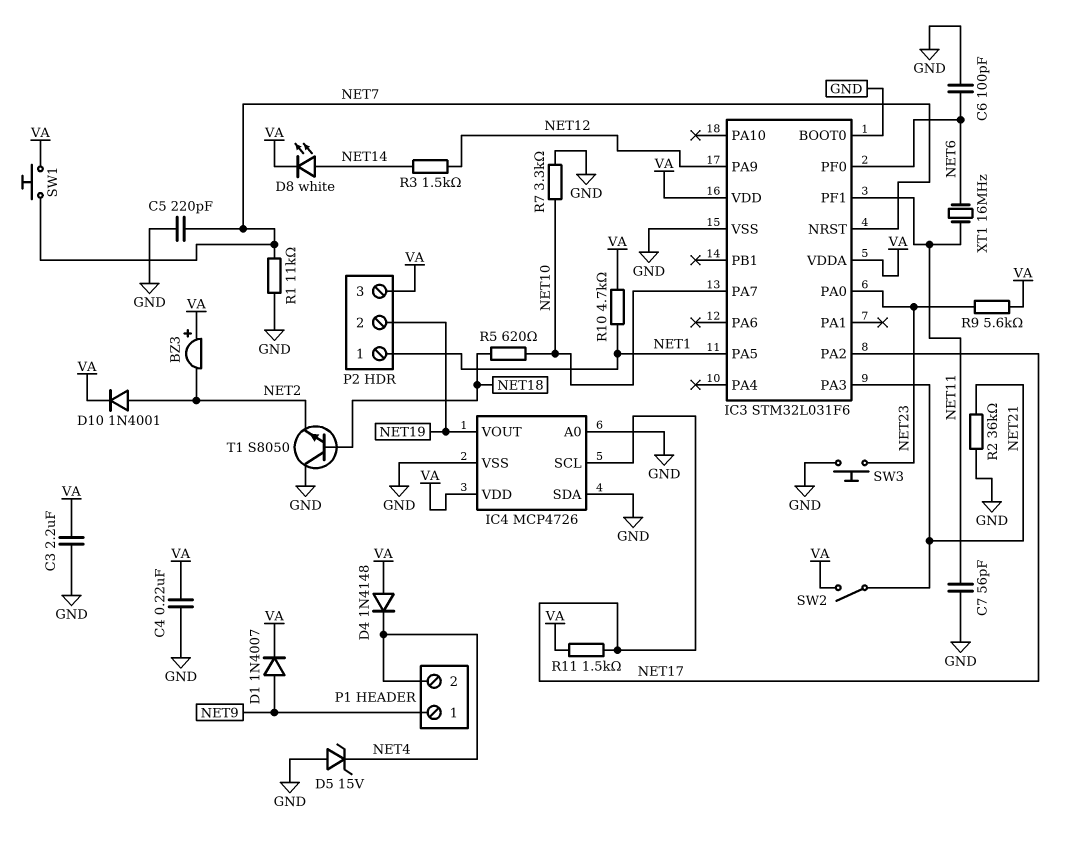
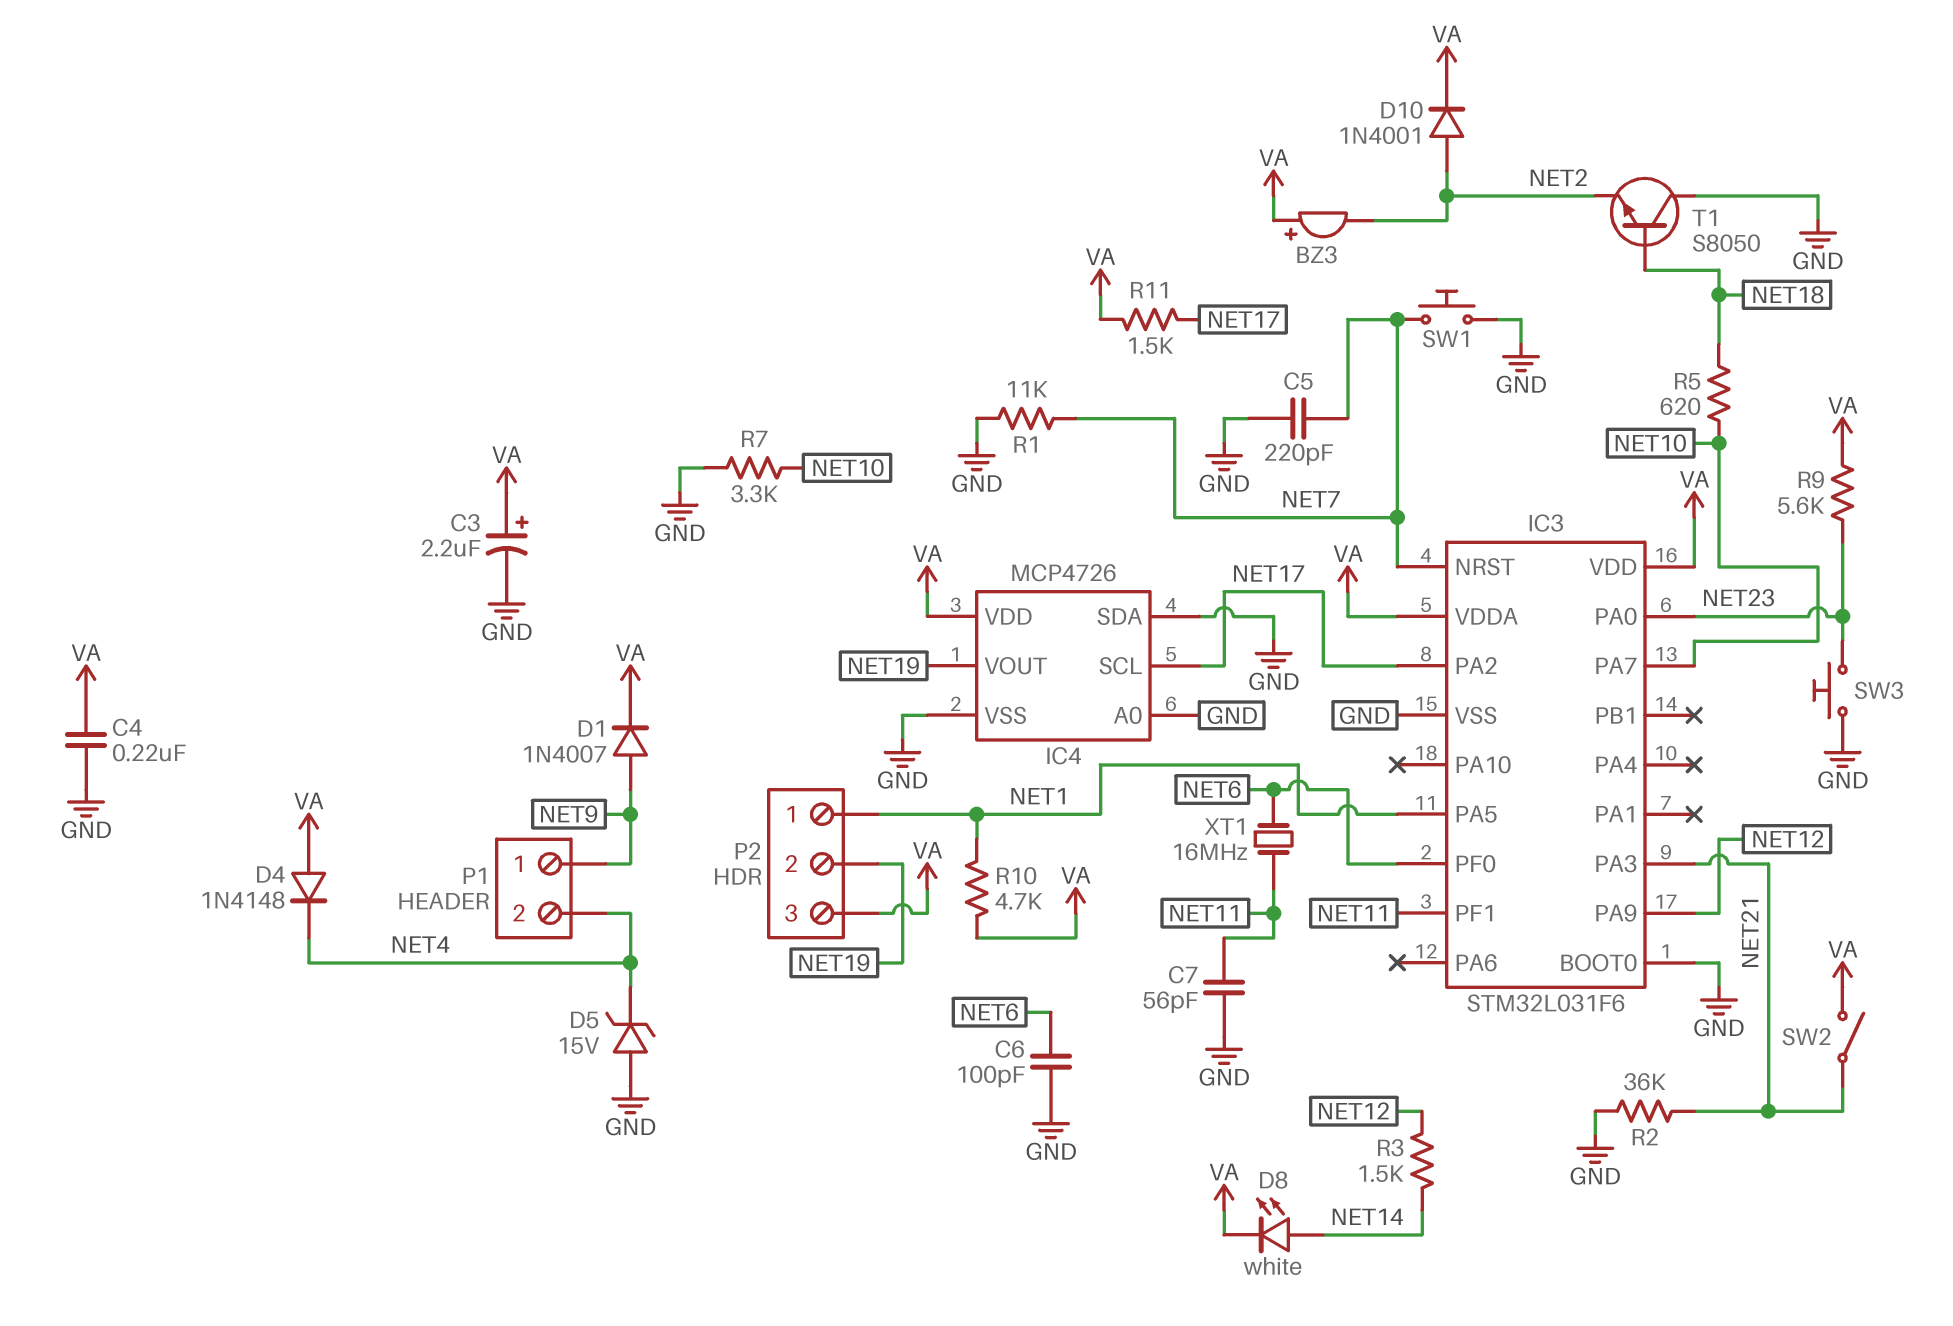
C3: 2.2uF (GND, VA) -> 2.2uF (plus VA, minus GND)
SW1: button (NET7, VA) -> button (GND, NET7)

